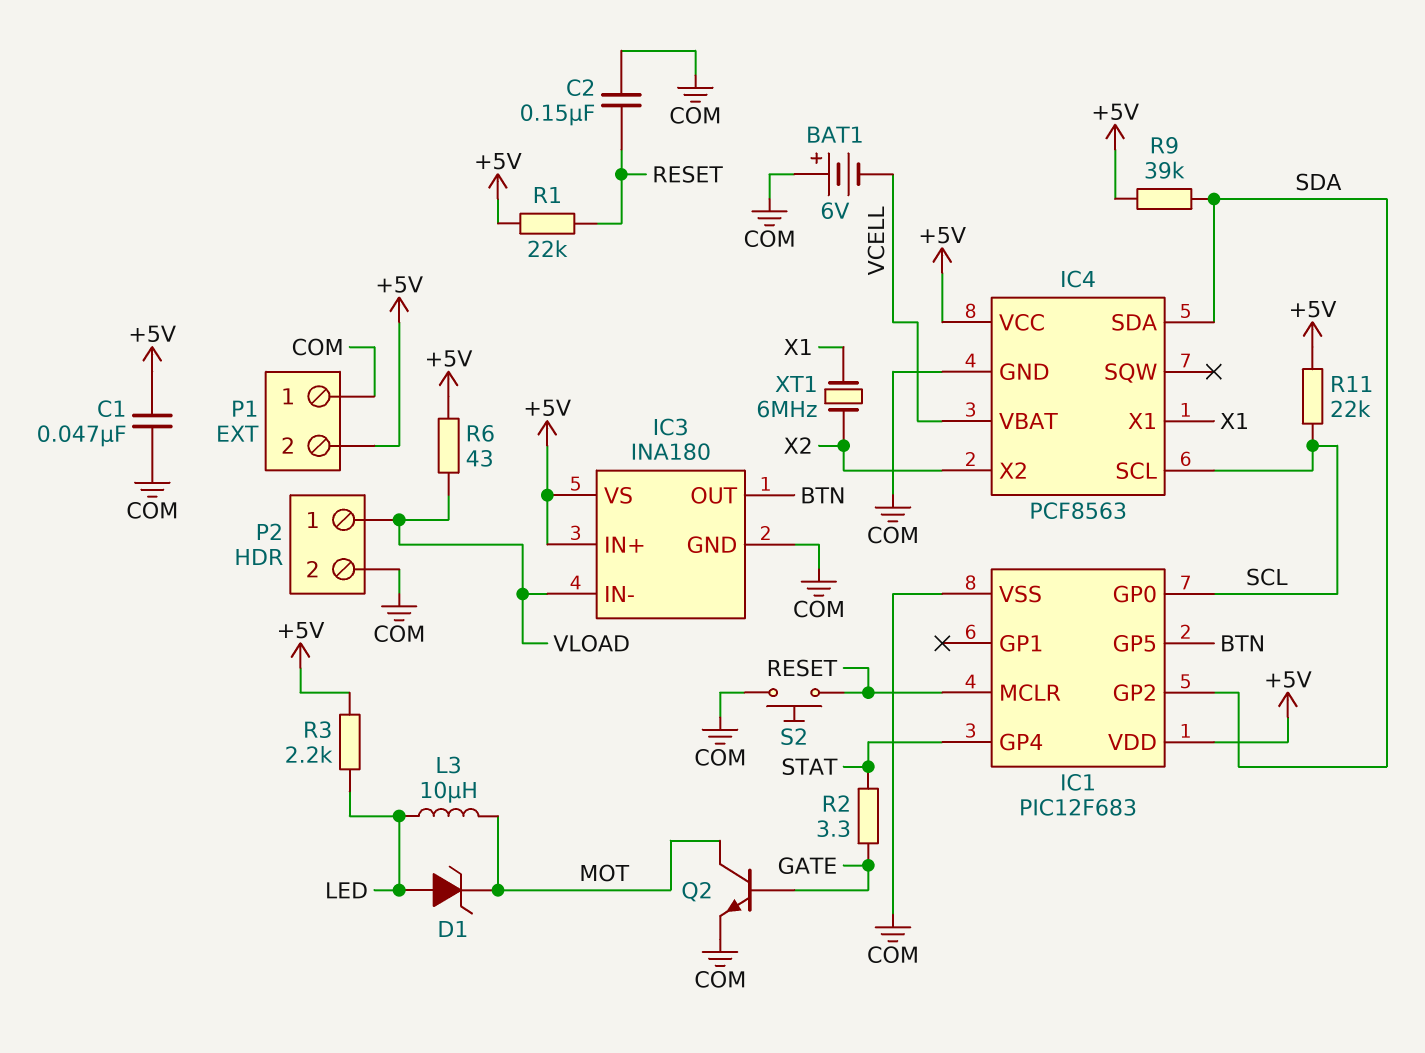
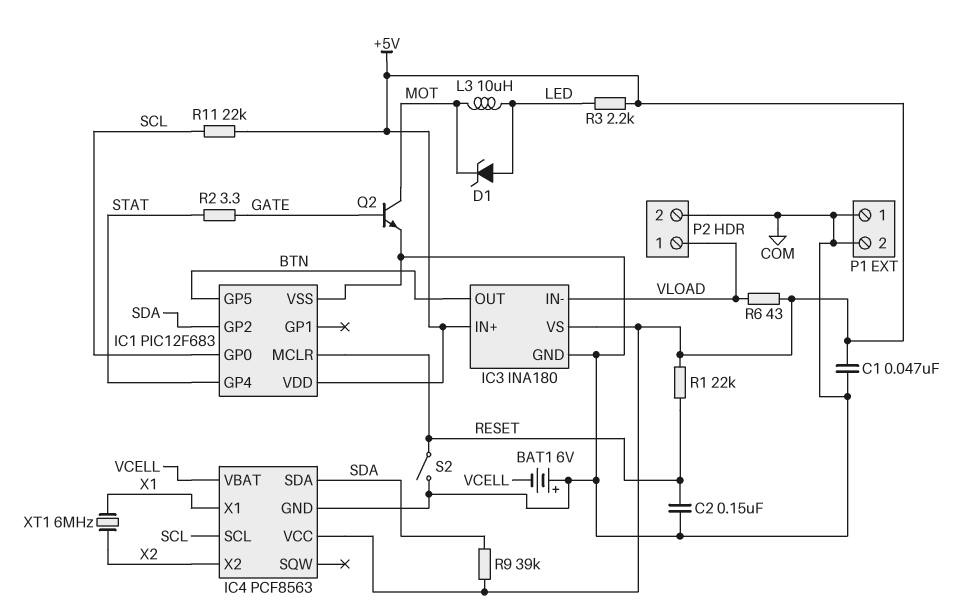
P1 pin 2: +5V -> COM
S2: button (COM, RESET) -> switch (COM, RESET)

